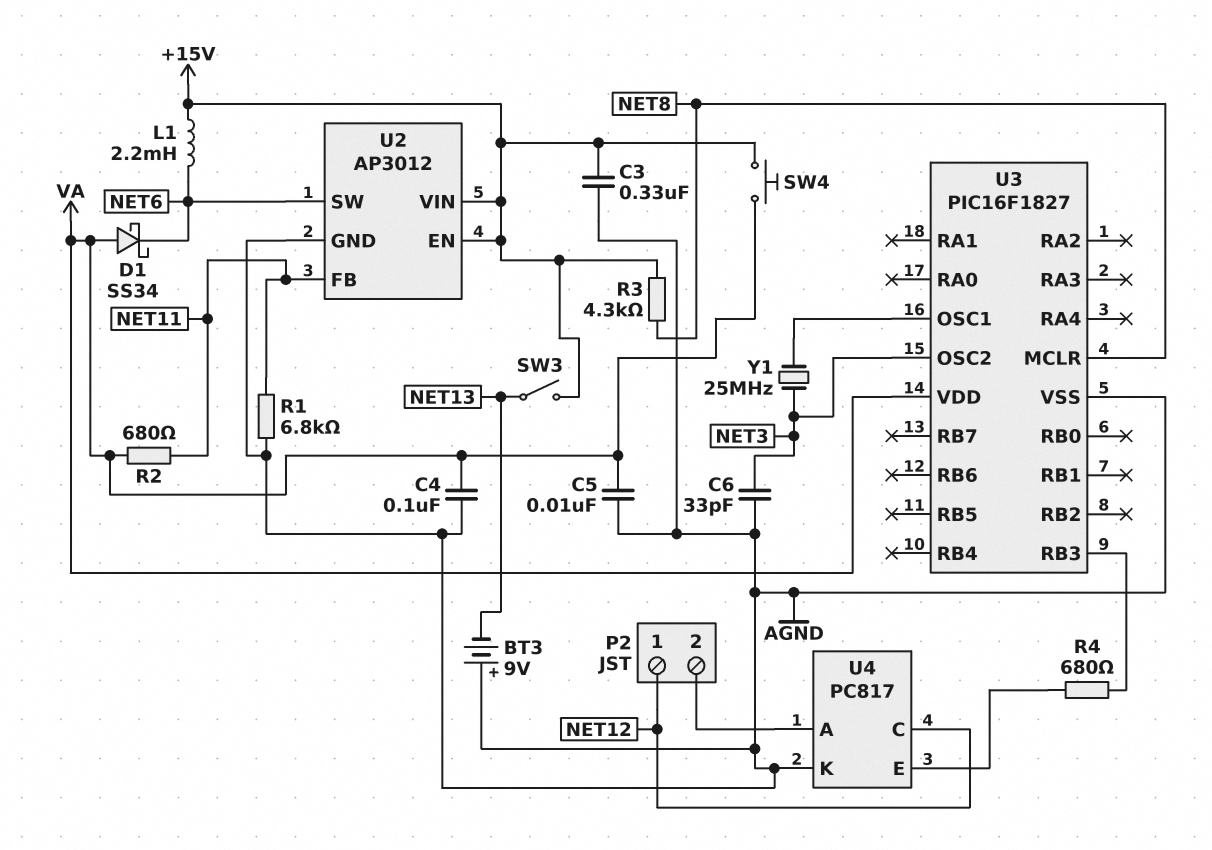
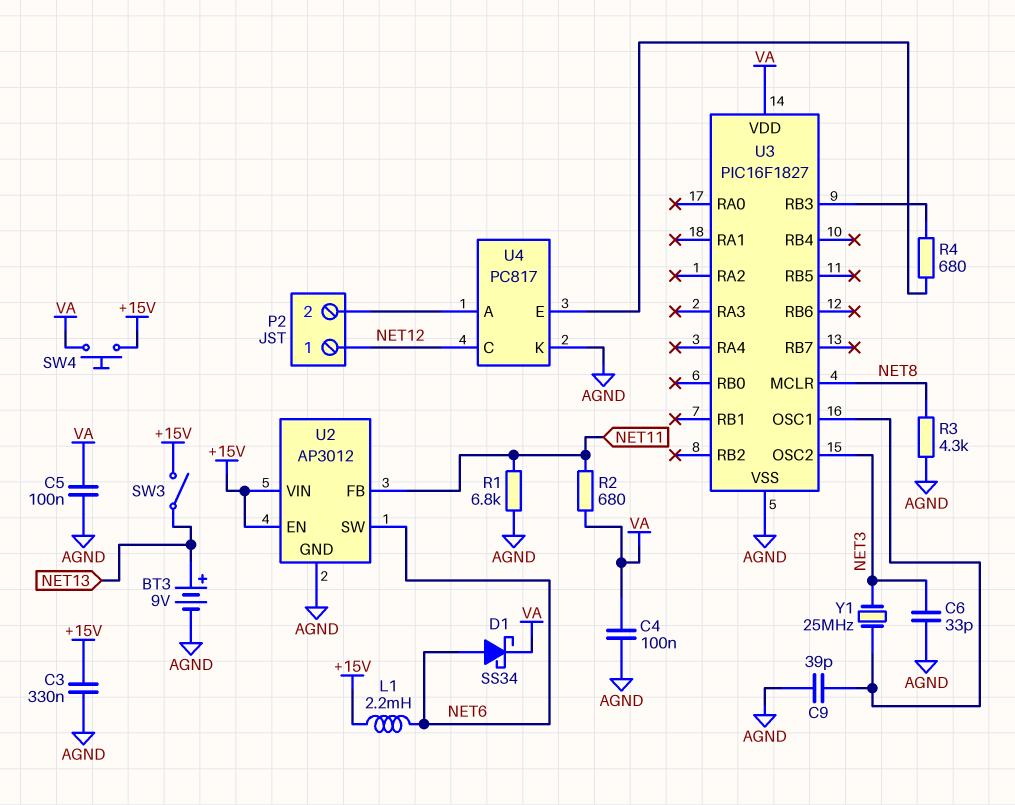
BT3: 9V (plus AGND, minus NET13) -> 9V (plus NET13, minus AGND)
C5: 10nF (AGND, VA) -> 100nF (AGND, VA)
C9: none -> 39pF (AGND, U3/OSC1)
D1: schottky SS34 (A VA, K NET6) -> schottky SS34 (A NET6, K VA)
R3: 4.3k (+15V, NET8) -> 4.3k (AGND, NET8)

